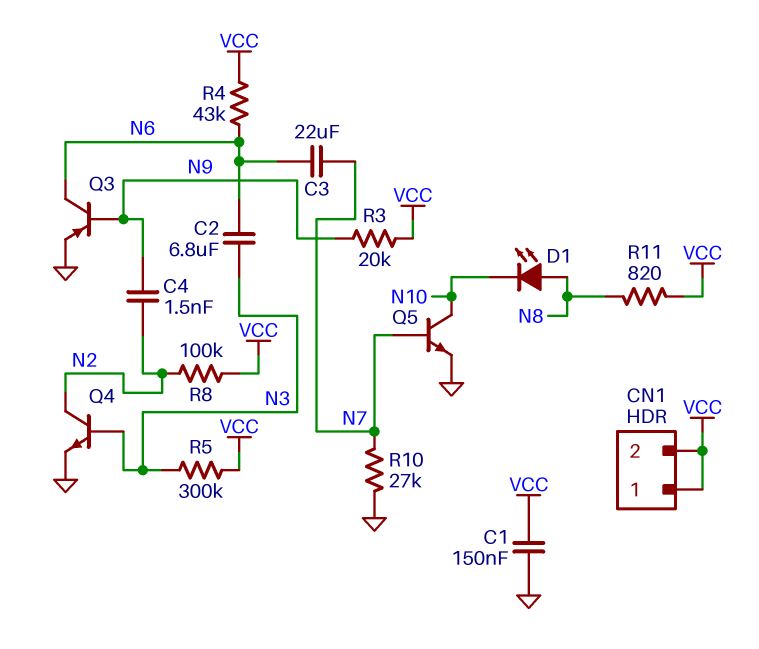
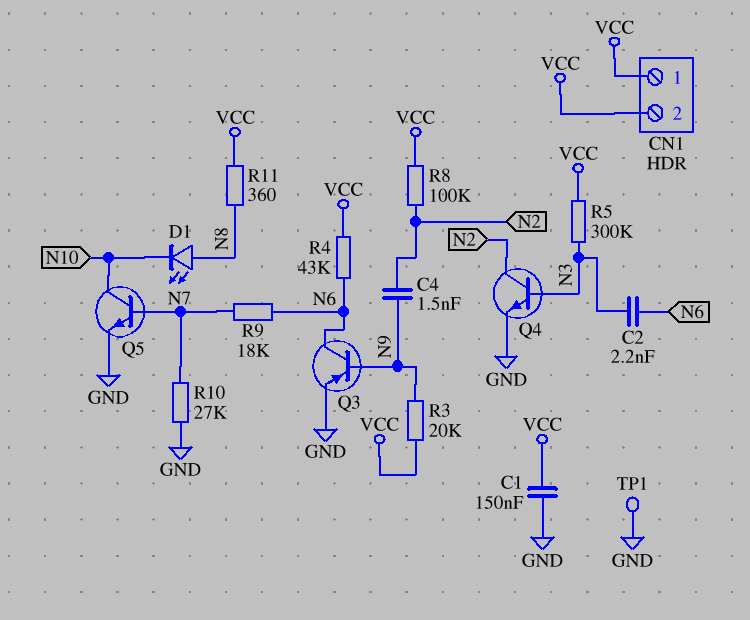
C2: 6.8uF (N3, N6) -> 2.2nF (N3, N6)
C3: 22uF (N6, N7) -> none
R9: none -> 18k (N6, N7)
R11: 820 (N8, VCC) -> 360 (N8, VCC)
TP1: none -> test point (GND)

